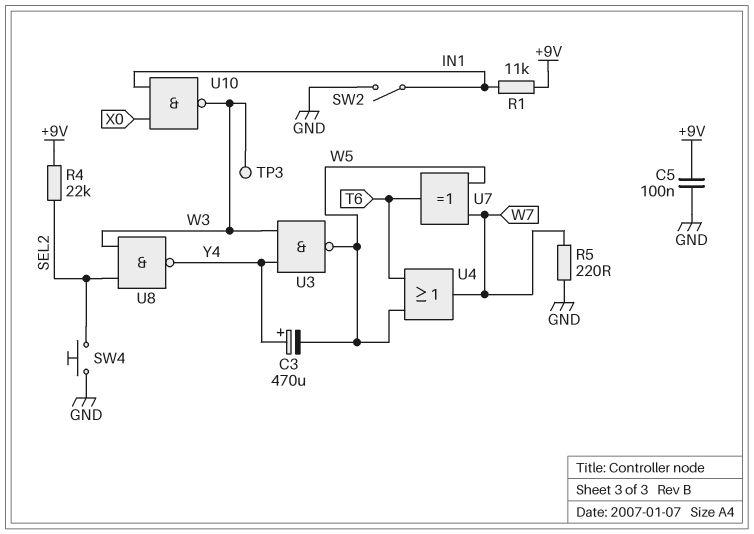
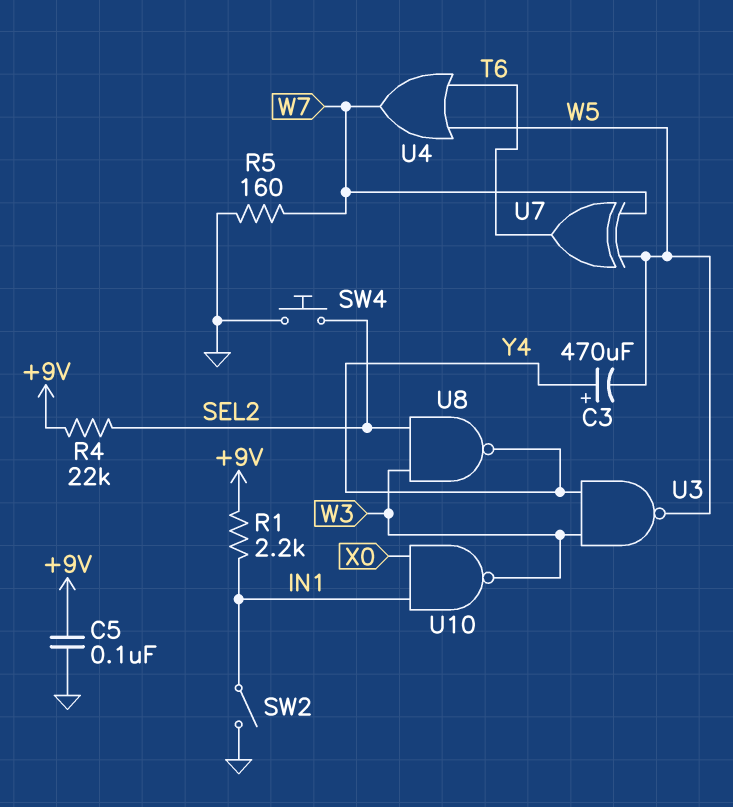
R1: 11k (+9V, IN1) -> 2.2k (+9V, IN1)
R5: 220 (GND, W7) -> 160 (GND, W7)
TP3: test point (W3) -> none

